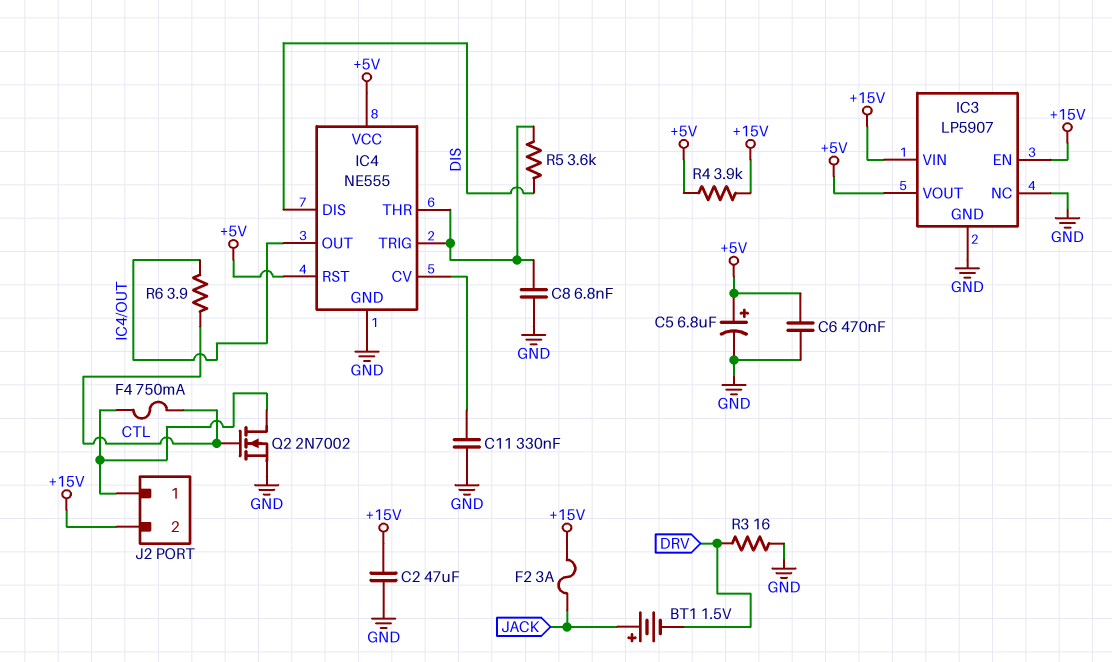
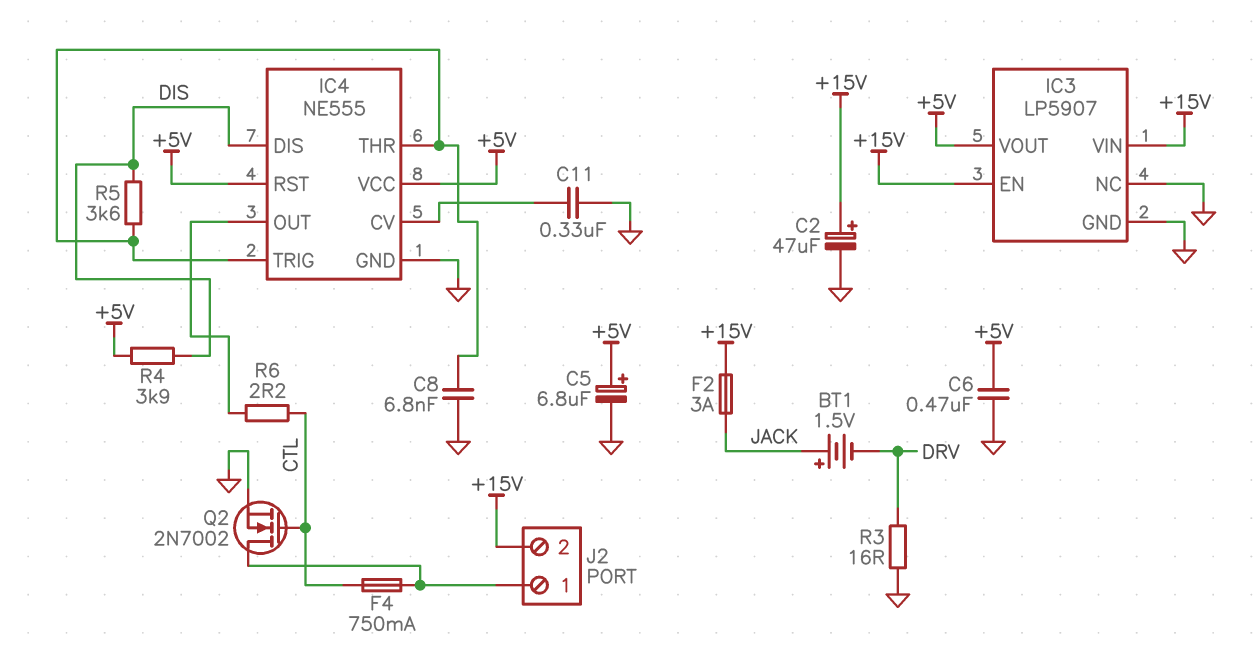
C2: 47uF (+15V, GND) -> 47uF (plus +15V, minus GND)
R4: 3.9k (+5V, +15V) -> 3.9k (+5V, DIS)
R6: 3.9 (CTL, IC4/OUT) -> 2.2 (CTL, IC4/OUT)

